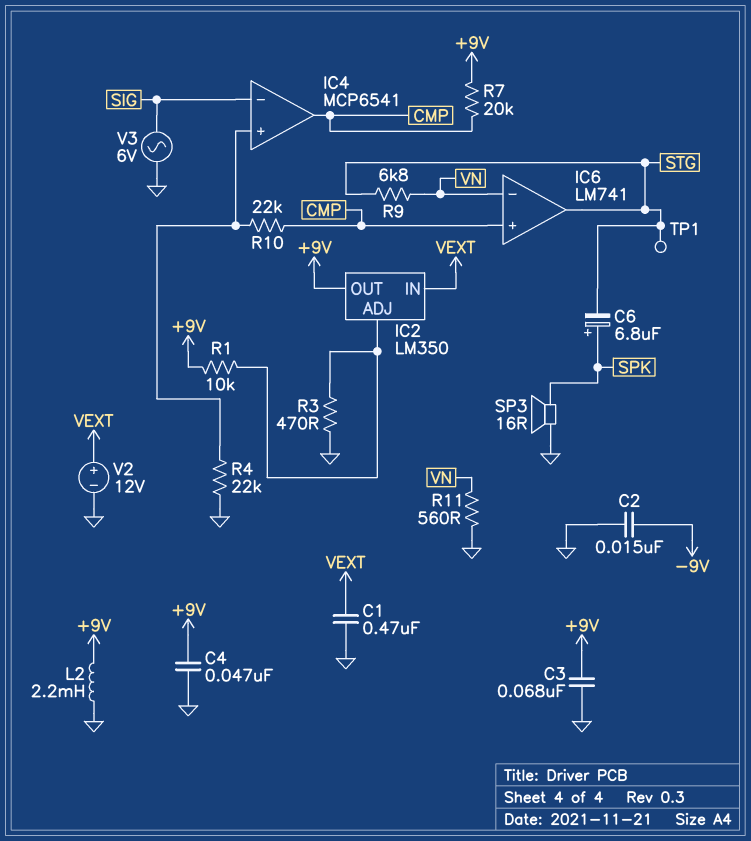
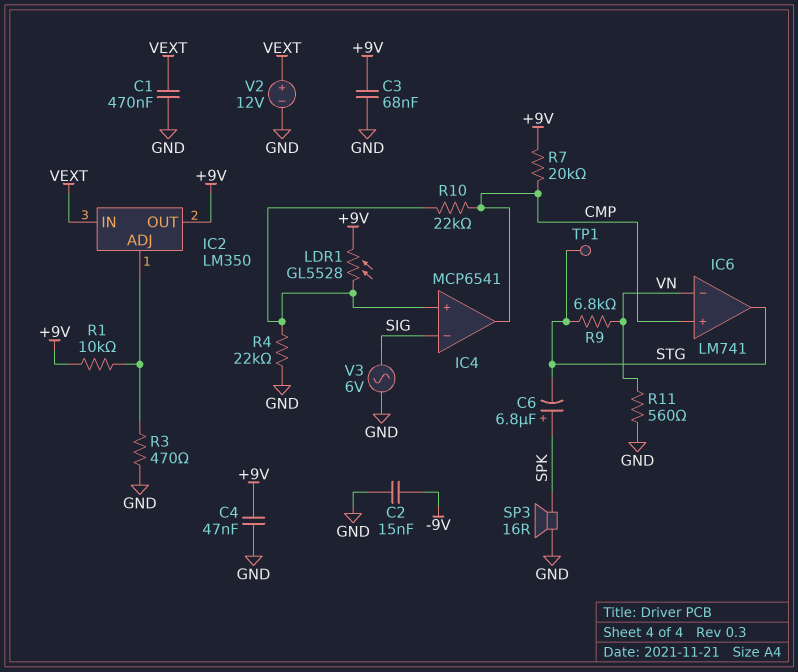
L2: 2.2mH (+9V, GND) -> none
LDR1: none -> GL5528 (+9V, IC4/in+)

